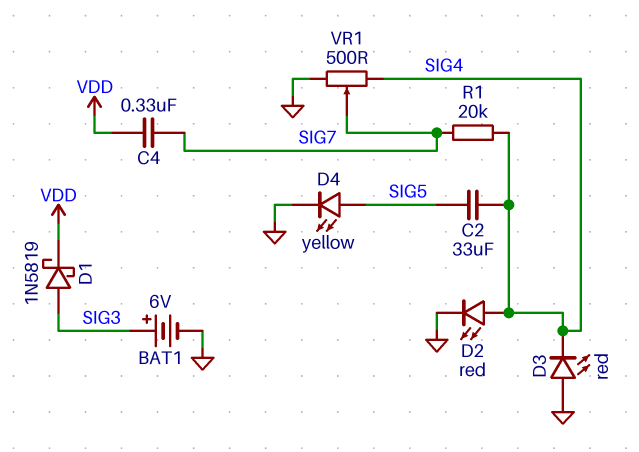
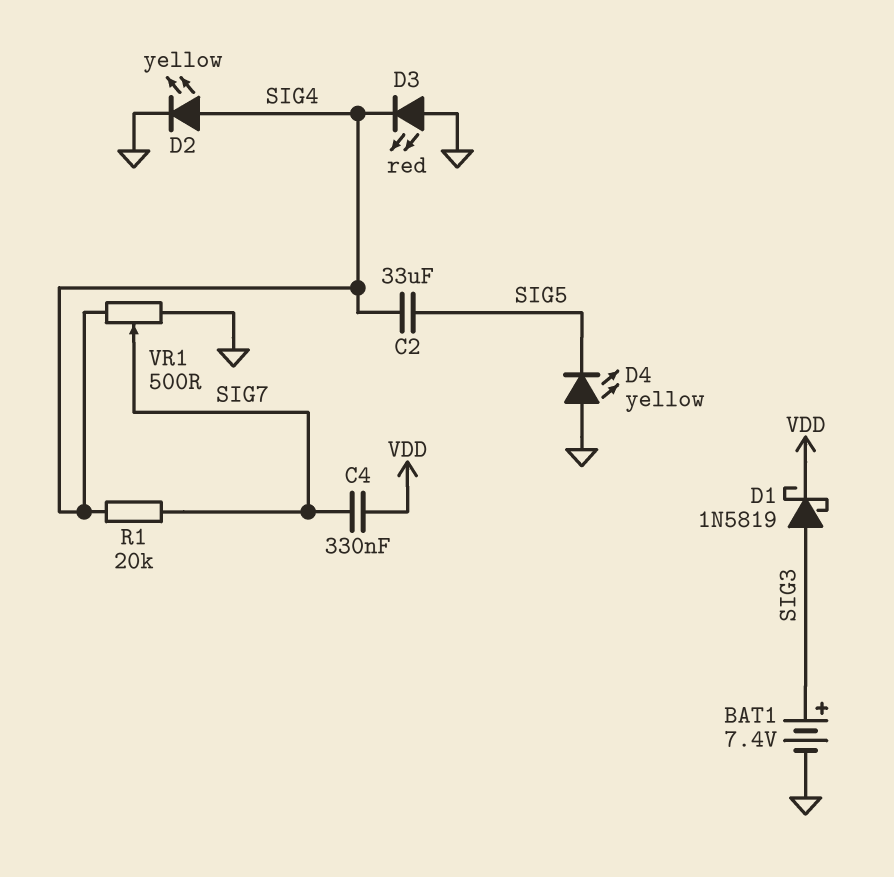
BAT1: 6V (plus SIG3, minus GND) -> 7.4V (plus SIG3, minus GND)
D2: LED red (A SIG4, K GND) -> LED yellow (A SIG4, K GND)
D4: LED yellow (A SIG5, K GND) -> LED yellow (A GND, K SIG5)

